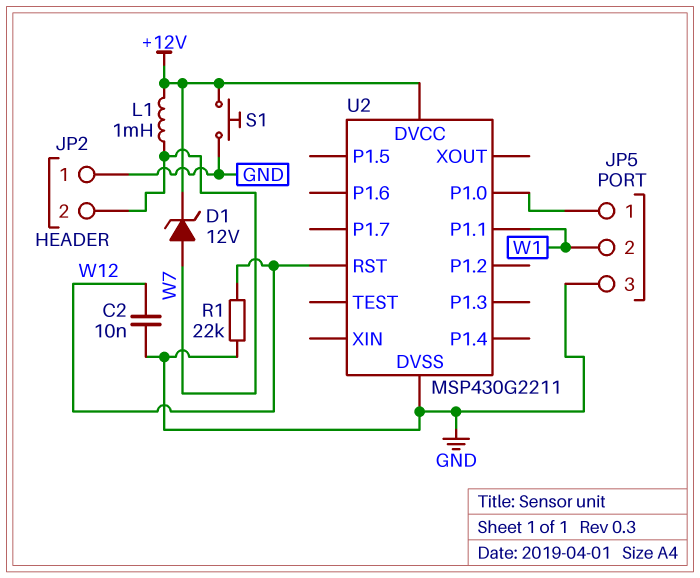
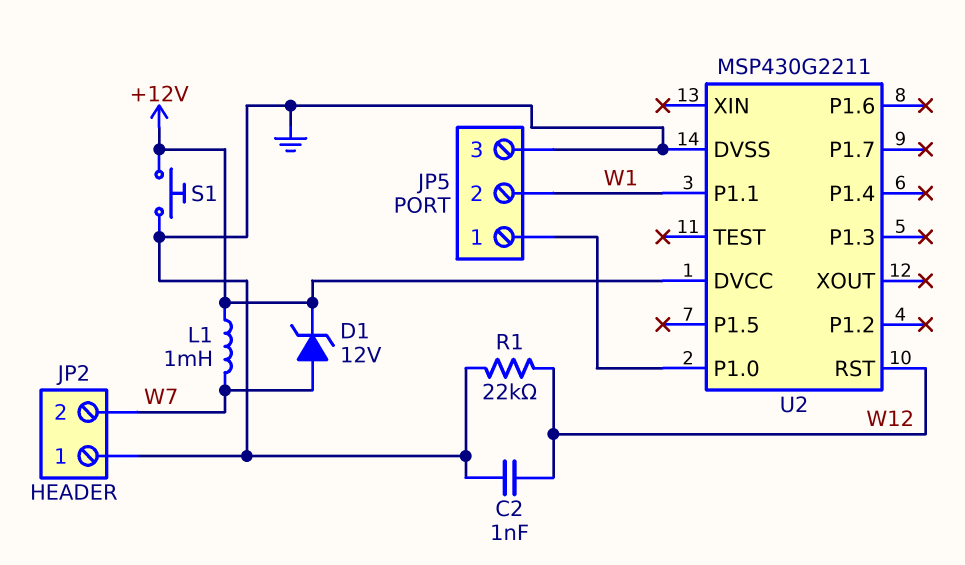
C2: 10nF (GND, W12) -> 1nF (GND, W12)

